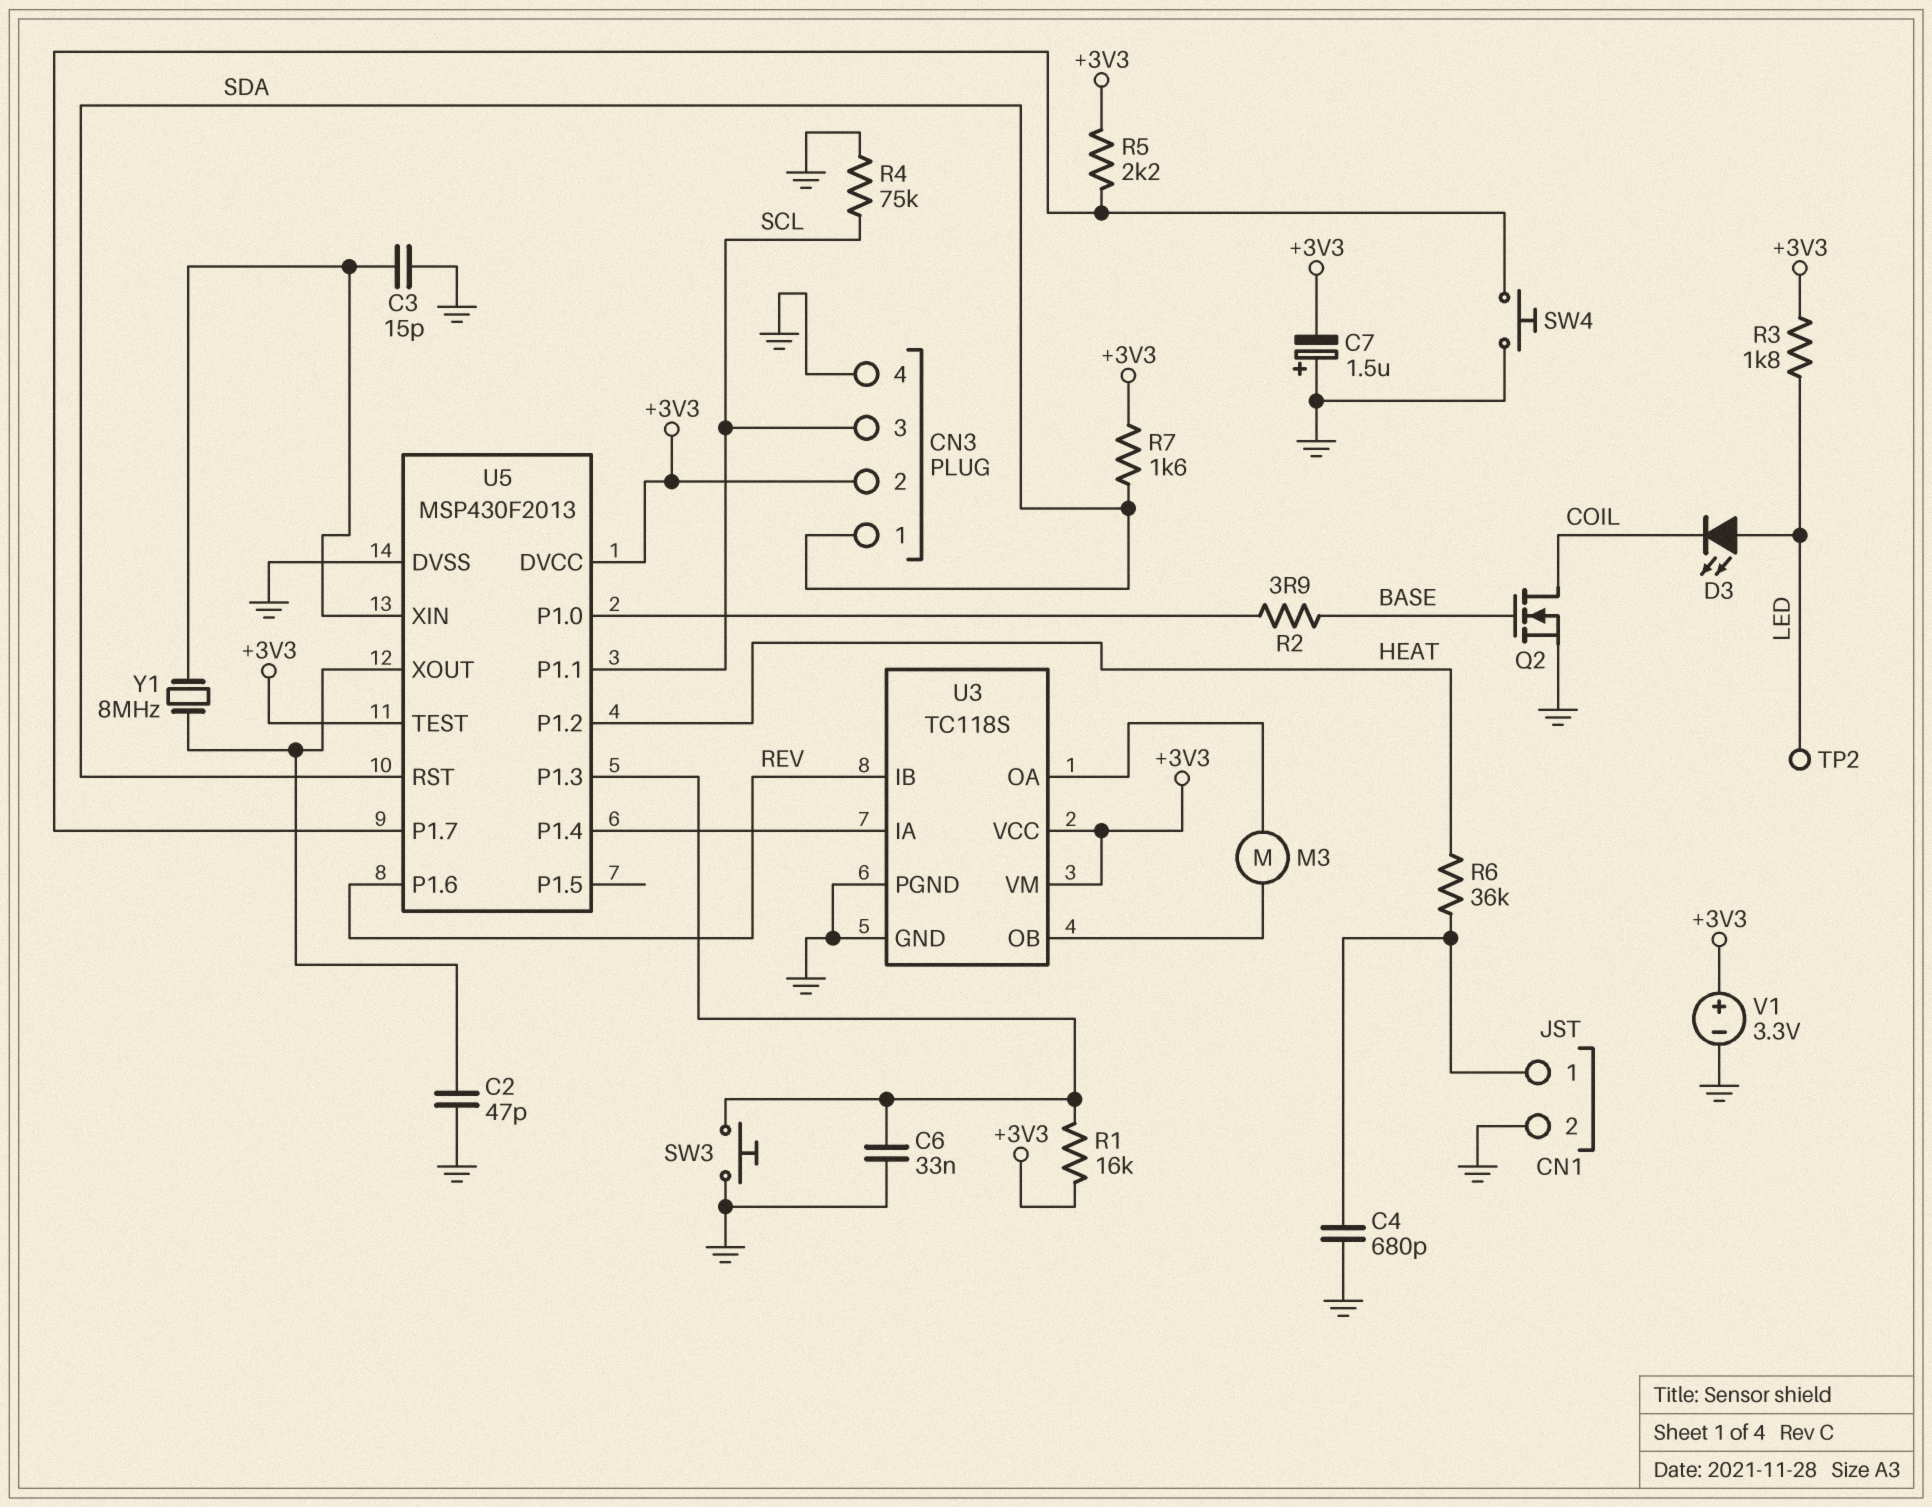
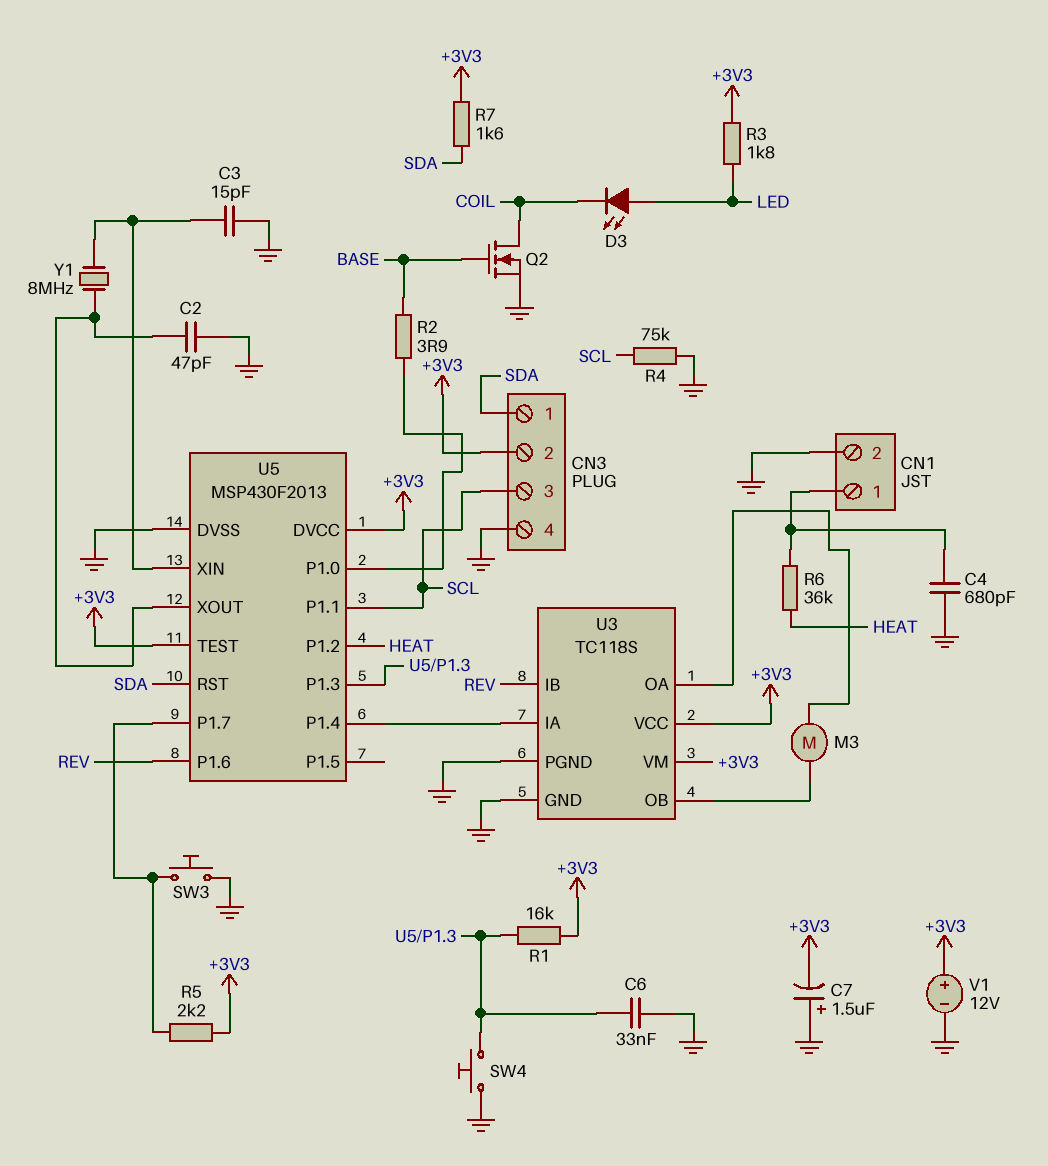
SW3: button (GND, U5/P1.3) -> button (GND, U5/P1.7)
SW4: button (GND, U5/P1.7) -> button (GND, U5/P1.3)
TP2: test point (LED) -> none
V1: 3.3V (plus +3V3, minus GND) -> 12V (plus +3V3, minus GND)

